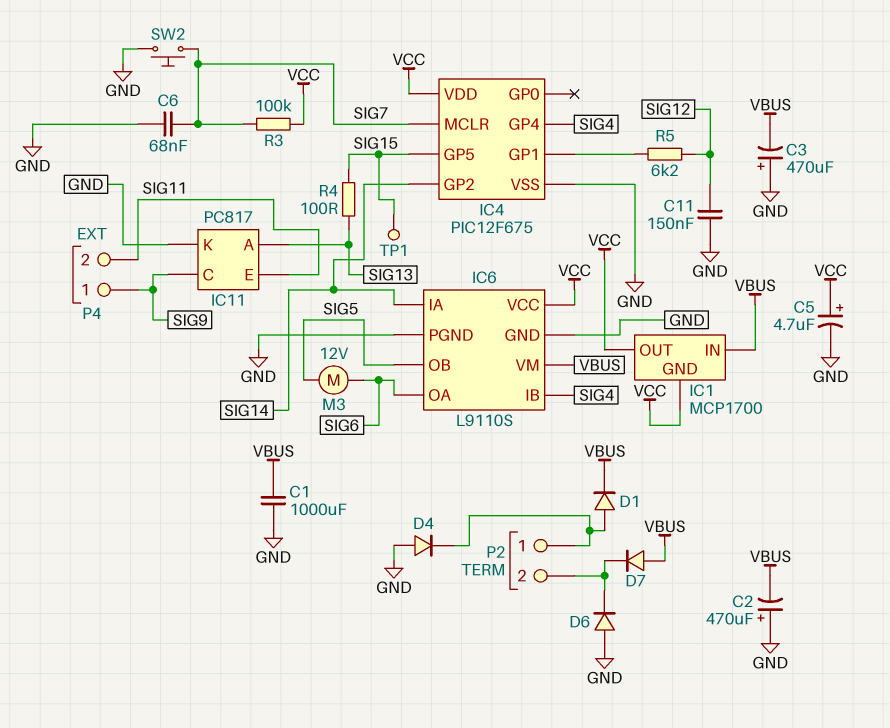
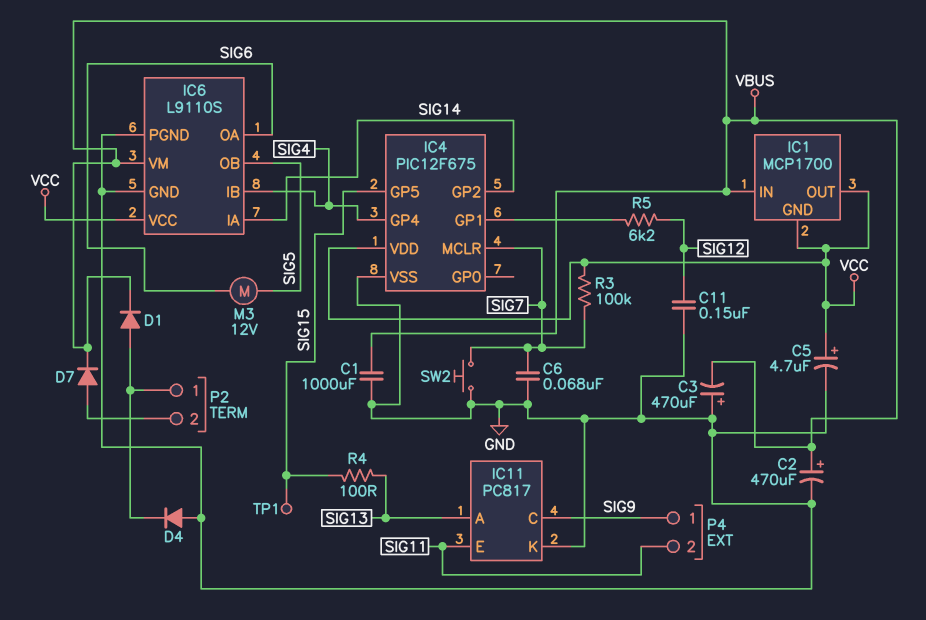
C2: 470uF (plus GND, minus VBUS) -> 470uF (plus VBUS, minus GND)
D6: diode (A GND, K P2/2) -> none
D7: diode (A VBUS, K P2/2) -> diode (A P2/2, K VBUS)

